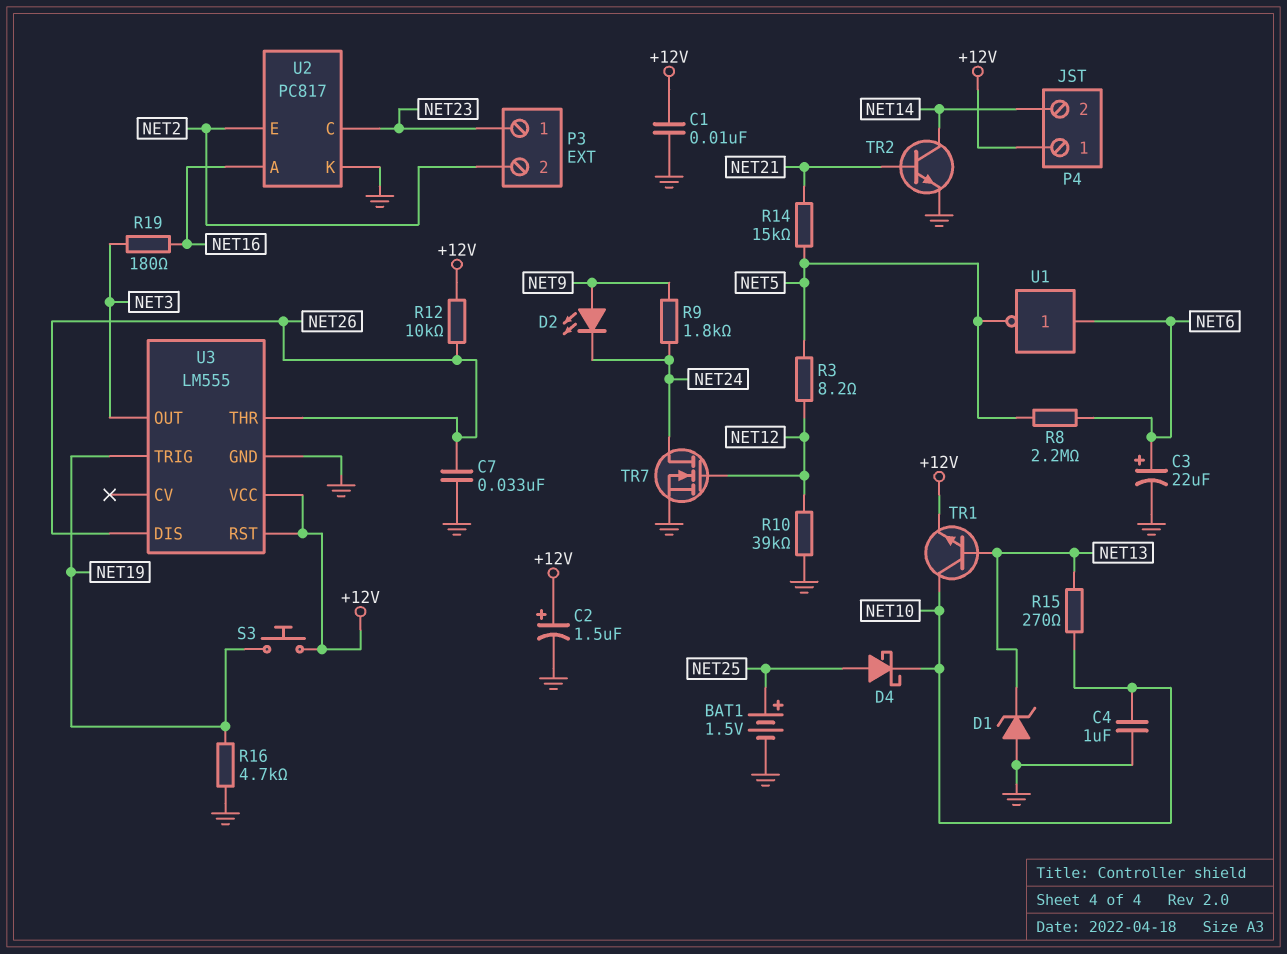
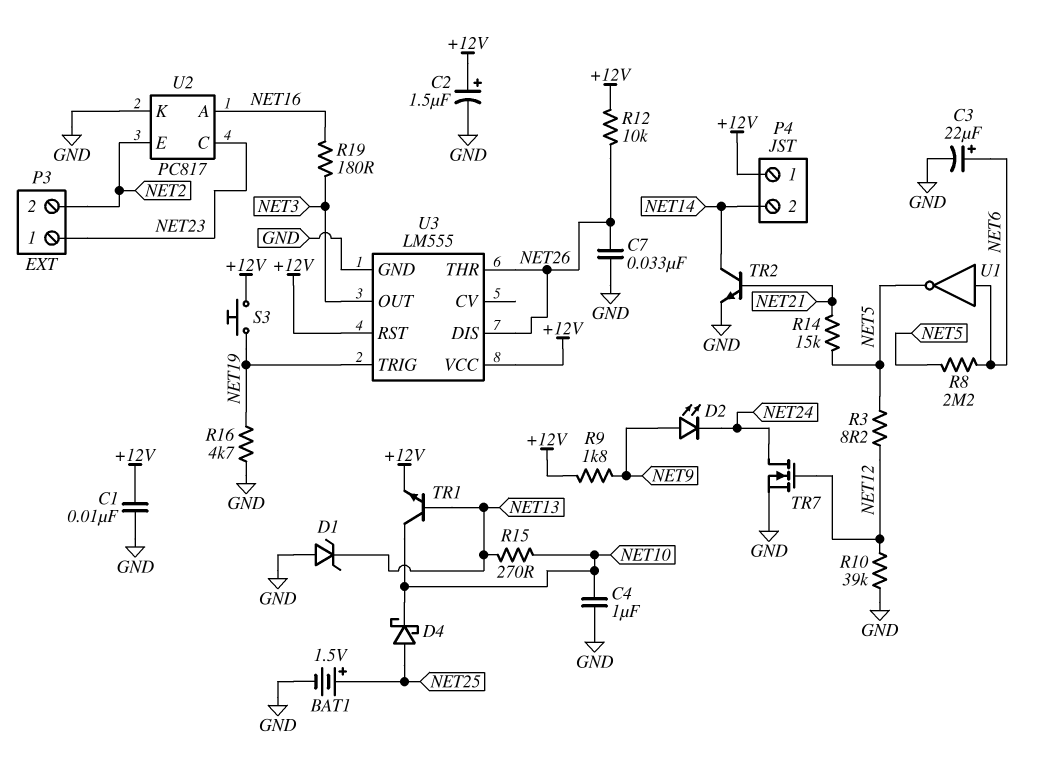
R9: 1.8k (NET9, NET24) -> 1.8k (+12V, NET9)

